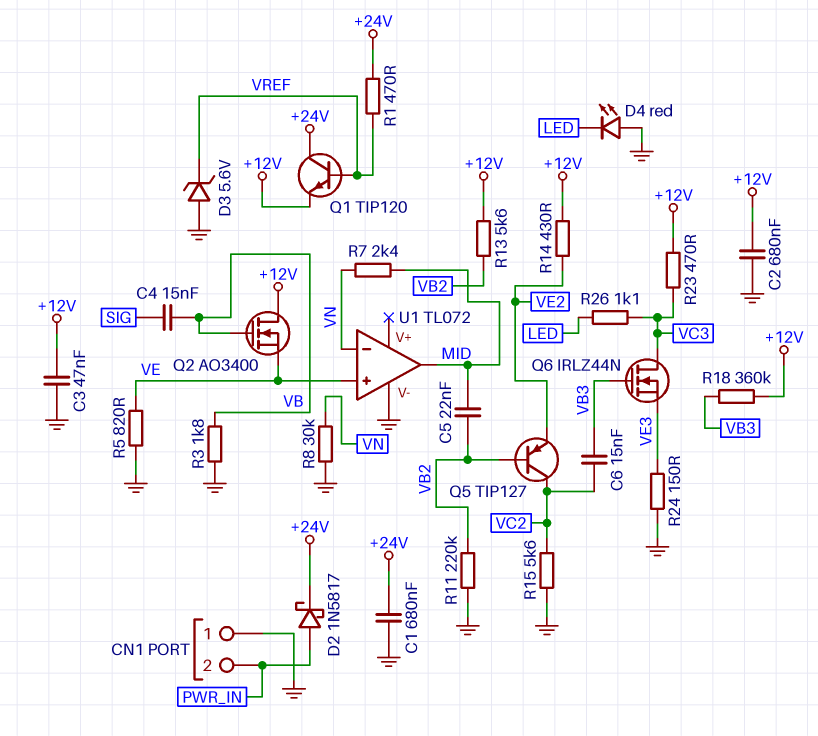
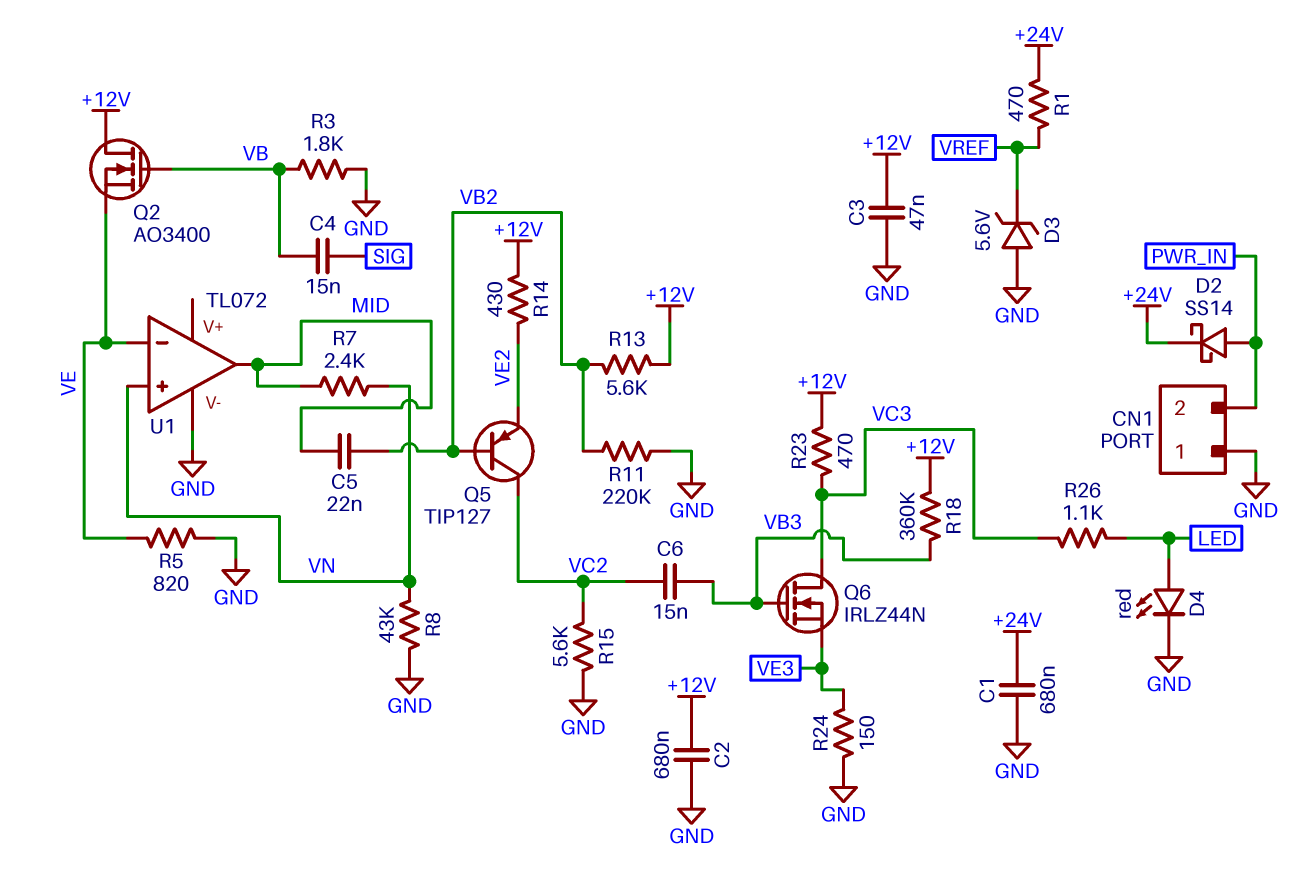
D2: schottky 1N5817 (A PWR_IN, K +24V) -> schottky SS14 (A PWR_IN, K +24V)
D4: LED red (A GND, K LED) -> LED red (A LED, K GND)
Q1: NPN TIP120 (B VREF, C +24V, E +12V) -> none
R8: 30k (GND, VN) -> 43k (GND, VN)
U1 pin in+: VE -> VN
U1 pin in-: VN -> VE

